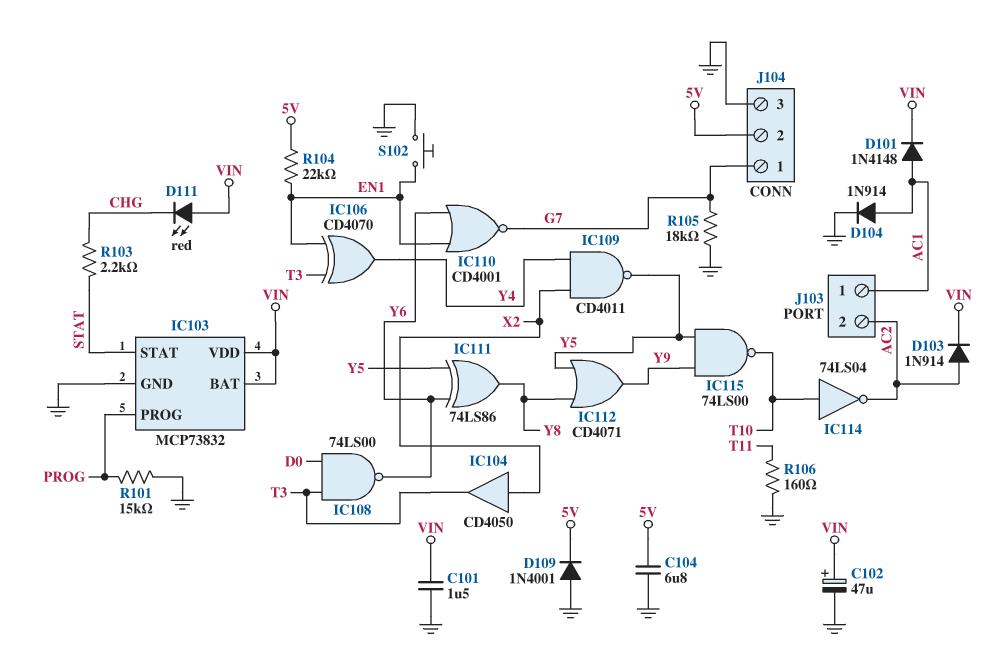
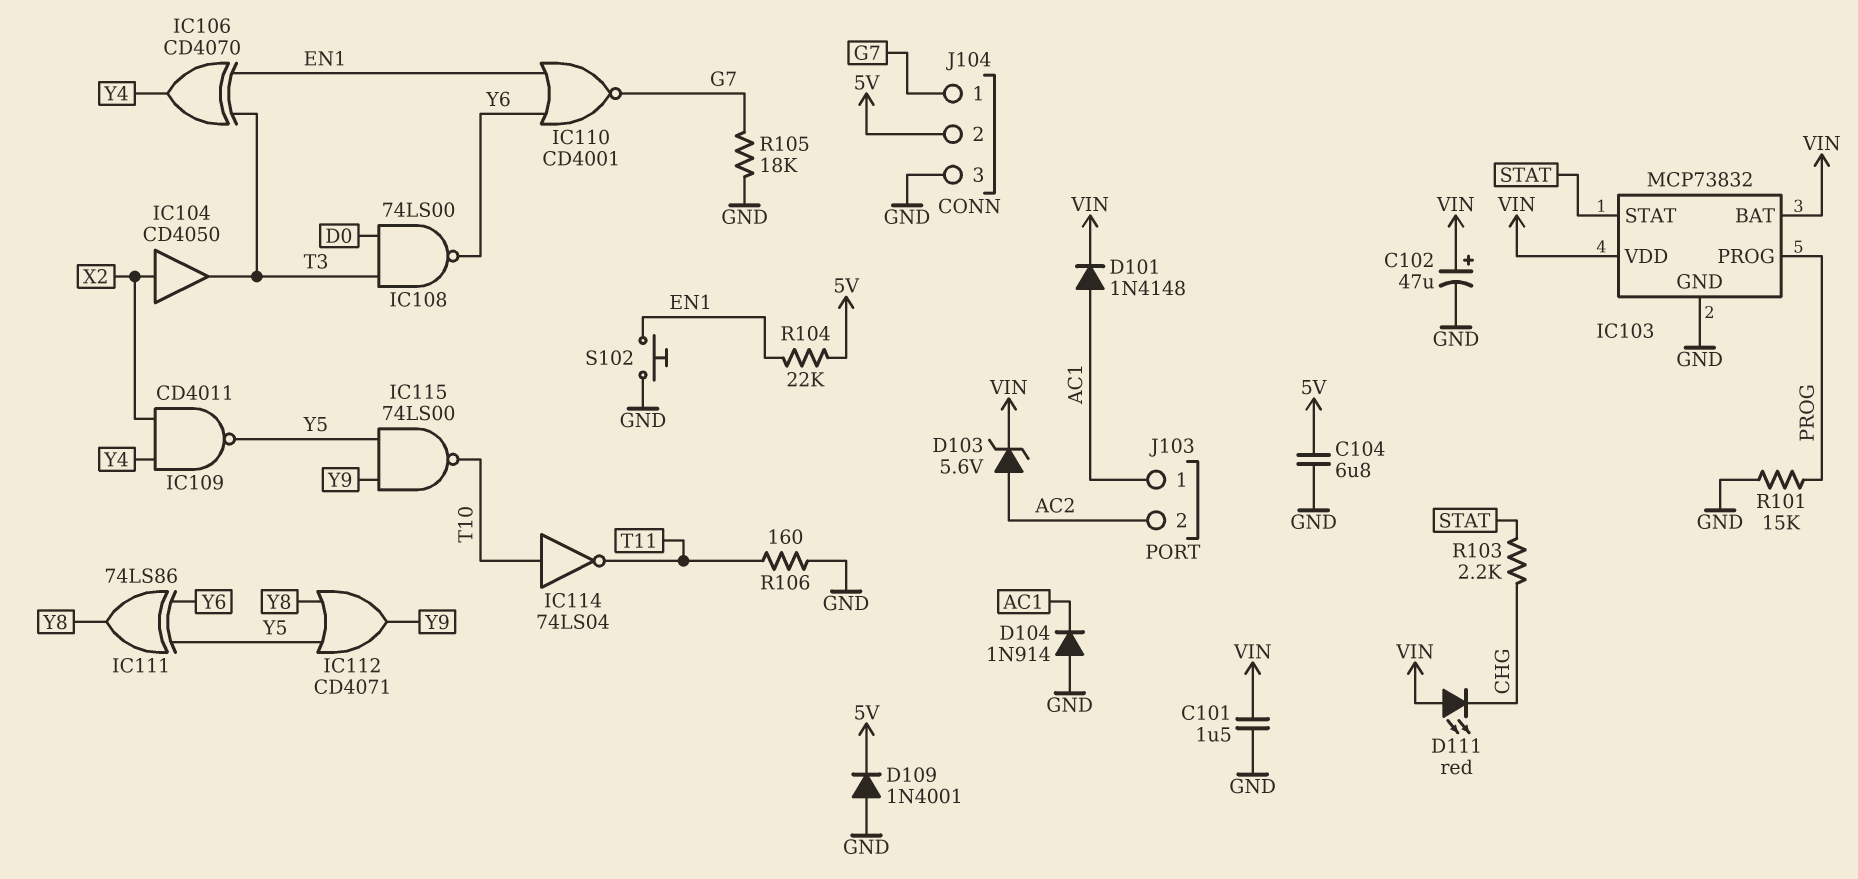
D103: diode 1N914 (A AC2, K VIN) -> zener 5.6V (A AC2, K VIN)
D104: diode 1N914 (A AC1, K GND) -> diode 1N914 (A GND, K AC1)
IC114: NOT 74LS04 (in T10, out AC2) -> NOT 74LS04 (in T10, out T11)

